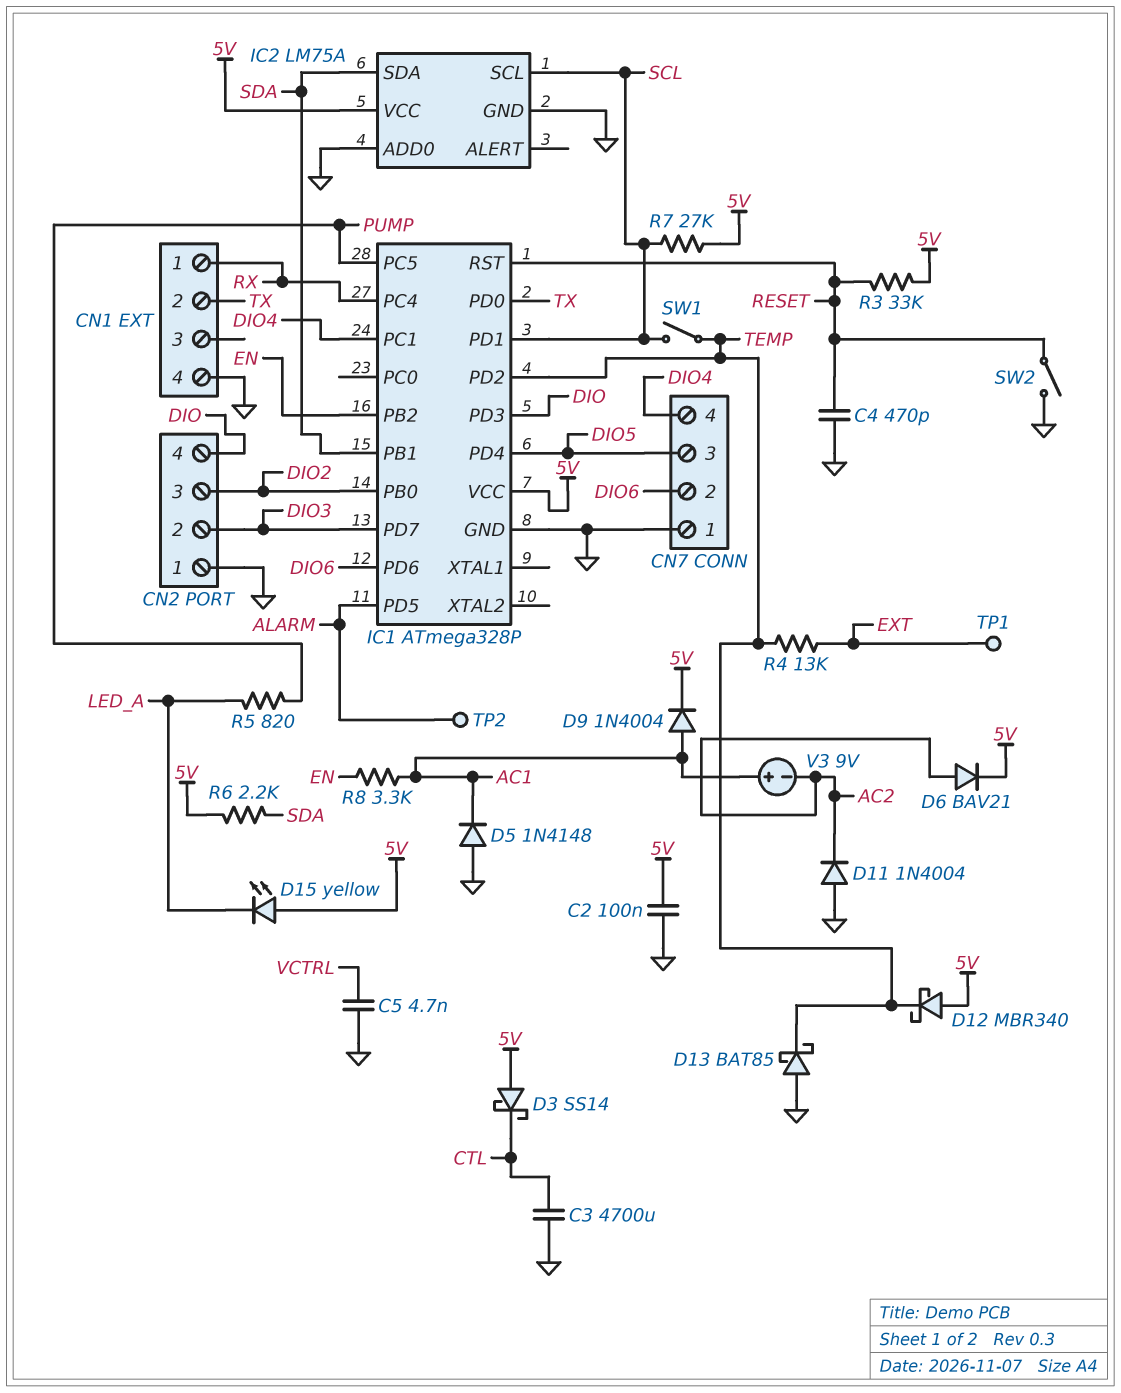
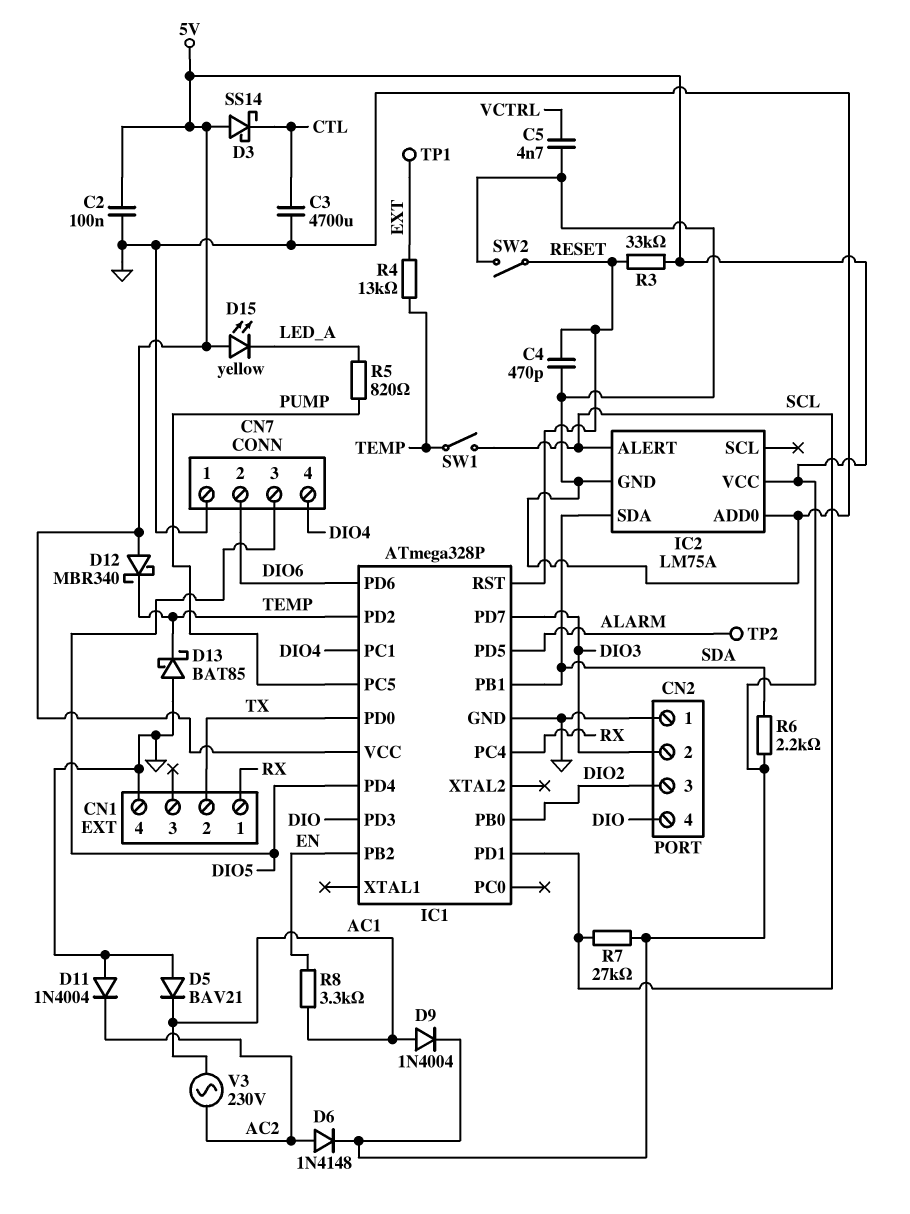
D5: diode 1N4148 (A GND, K AC1) -> diode BAV21 (A GND, K AC1)
D6: diode BAV21 (A AC2, K 5V) -> diode 1N4148 (A AC2, K 5V)
IC2 pin ALERT: none -> SCL
IC2 pin SCL: SCL -> none
V3: 9V (plus AC1, minus AC2) -> AC 230V (AC1, AC2)

